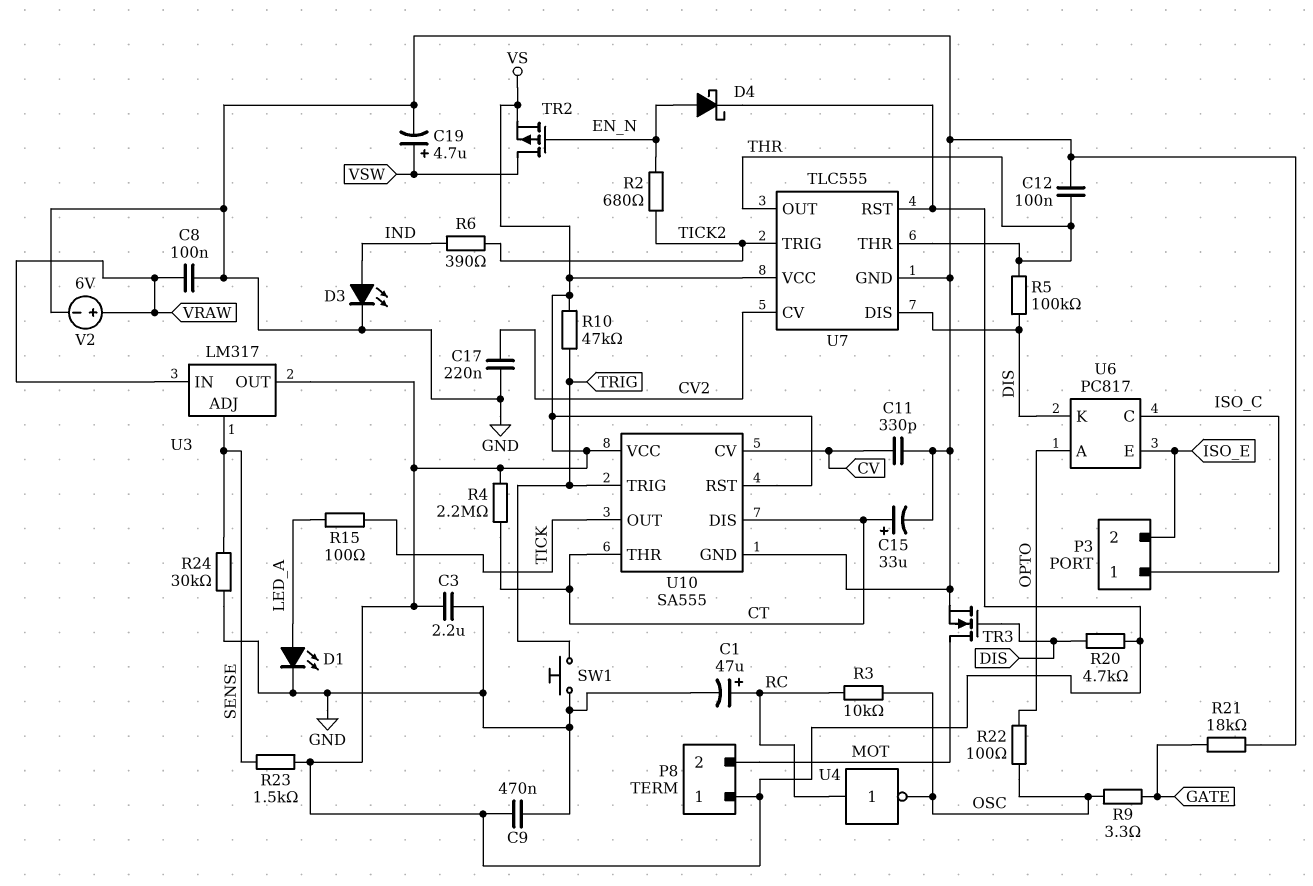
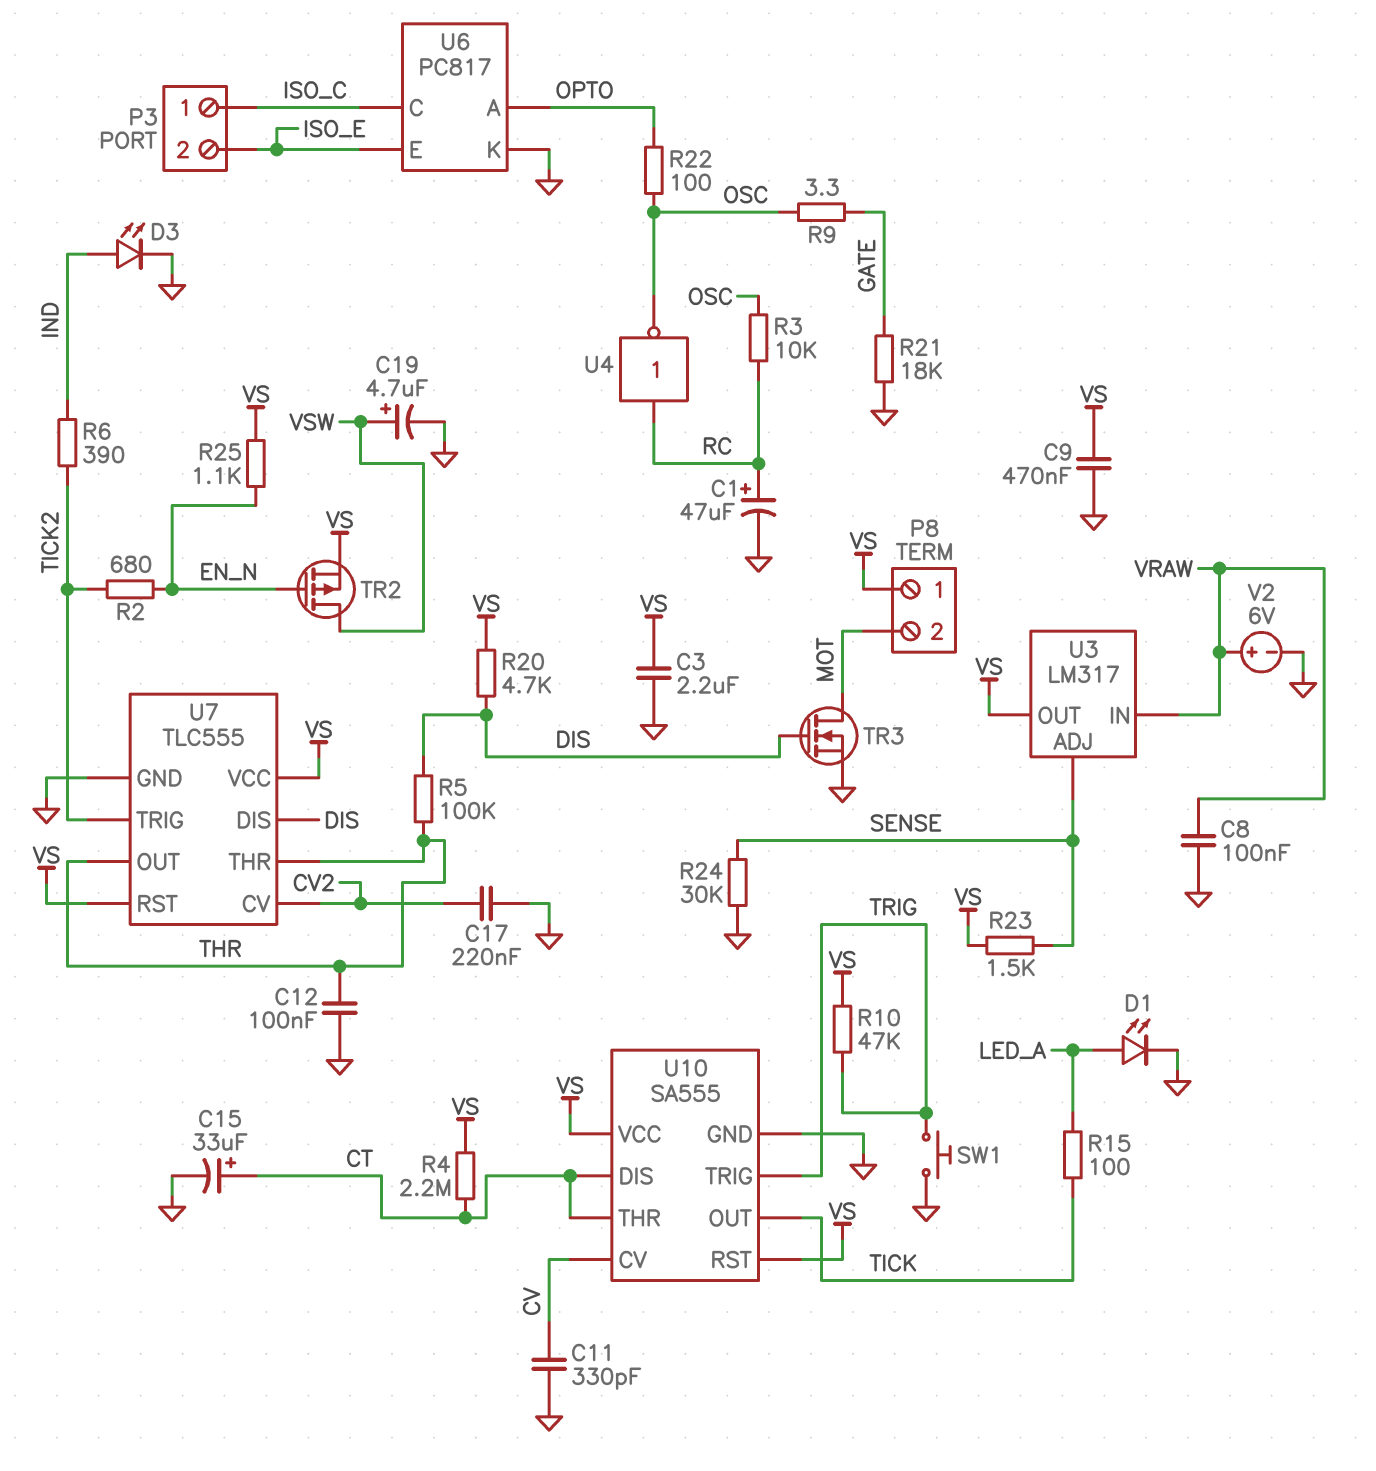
D4: schottky (A EN_N, K VS) -> none
R25: none -> 1.1k (EN_N, VS)
U6 pin K: DIS -> GND

